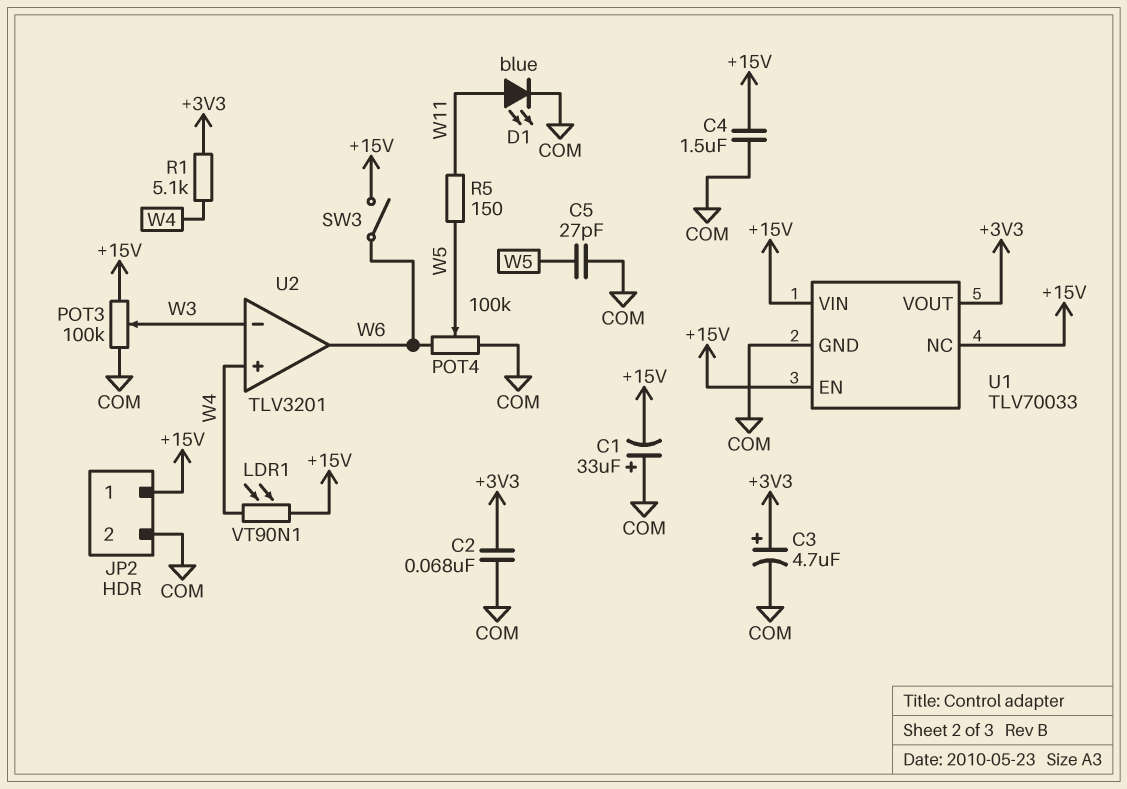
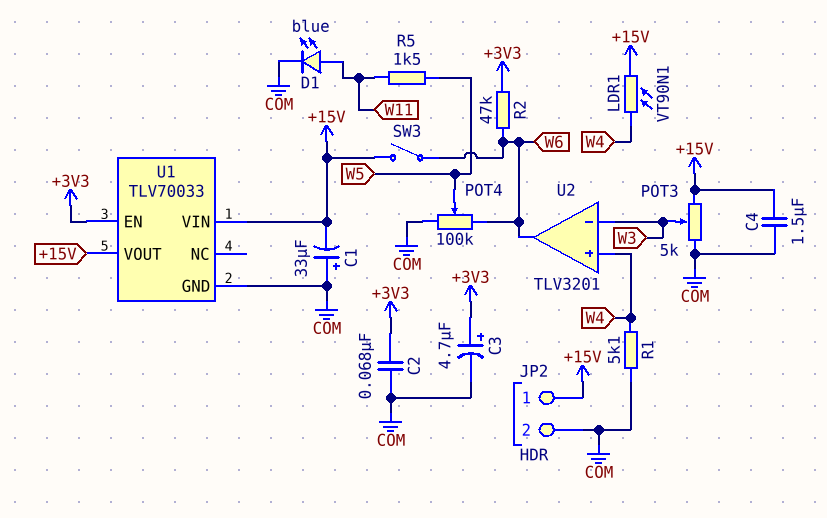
C5: 27pF (COM, W5) -> none
POT3: 100k (+15V, COM, wiper W3) -> 5k (+15V, COM, wiper W3)
R1: 5.1k (+3V3, W4) -> 5.1k (COM, W4)
R2: none -> 47k (+3V3, W6)
R5: 150 (W5, W11) -> 1.5k (W5, W11)
U1 pin EN: +15V -> +3V3
U1 pin NC: +15V -> none
U1 pin VOUT: +3V3 -> +15V

